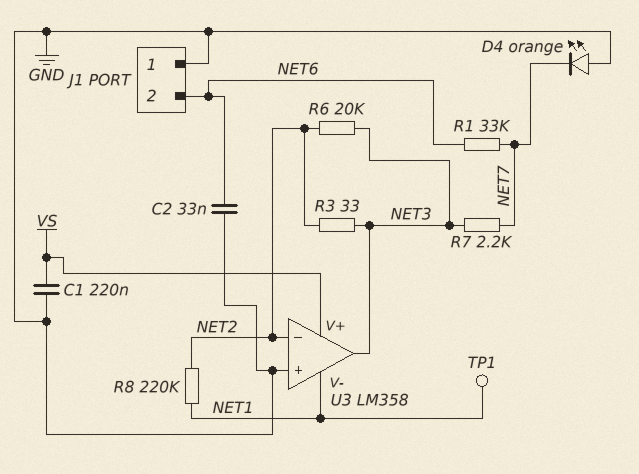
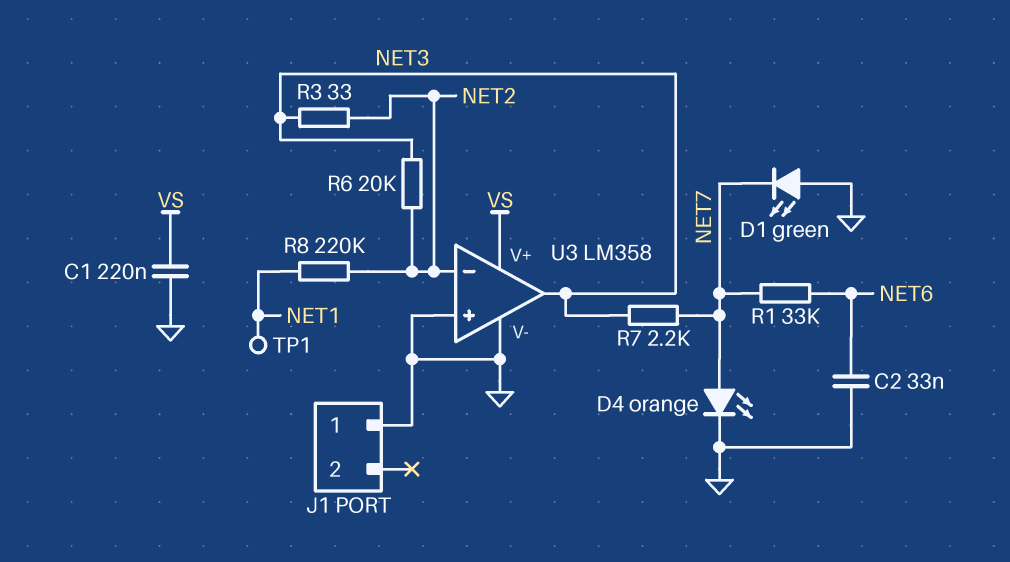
D1: none -> LED green (A GND, K NET7)
D4: LED orange (A GND, K NET7) -> LED orange (A NET7, K GND)
J1 pin 2: NET6 -> none
U3 pin V-: NET1 -> GND

